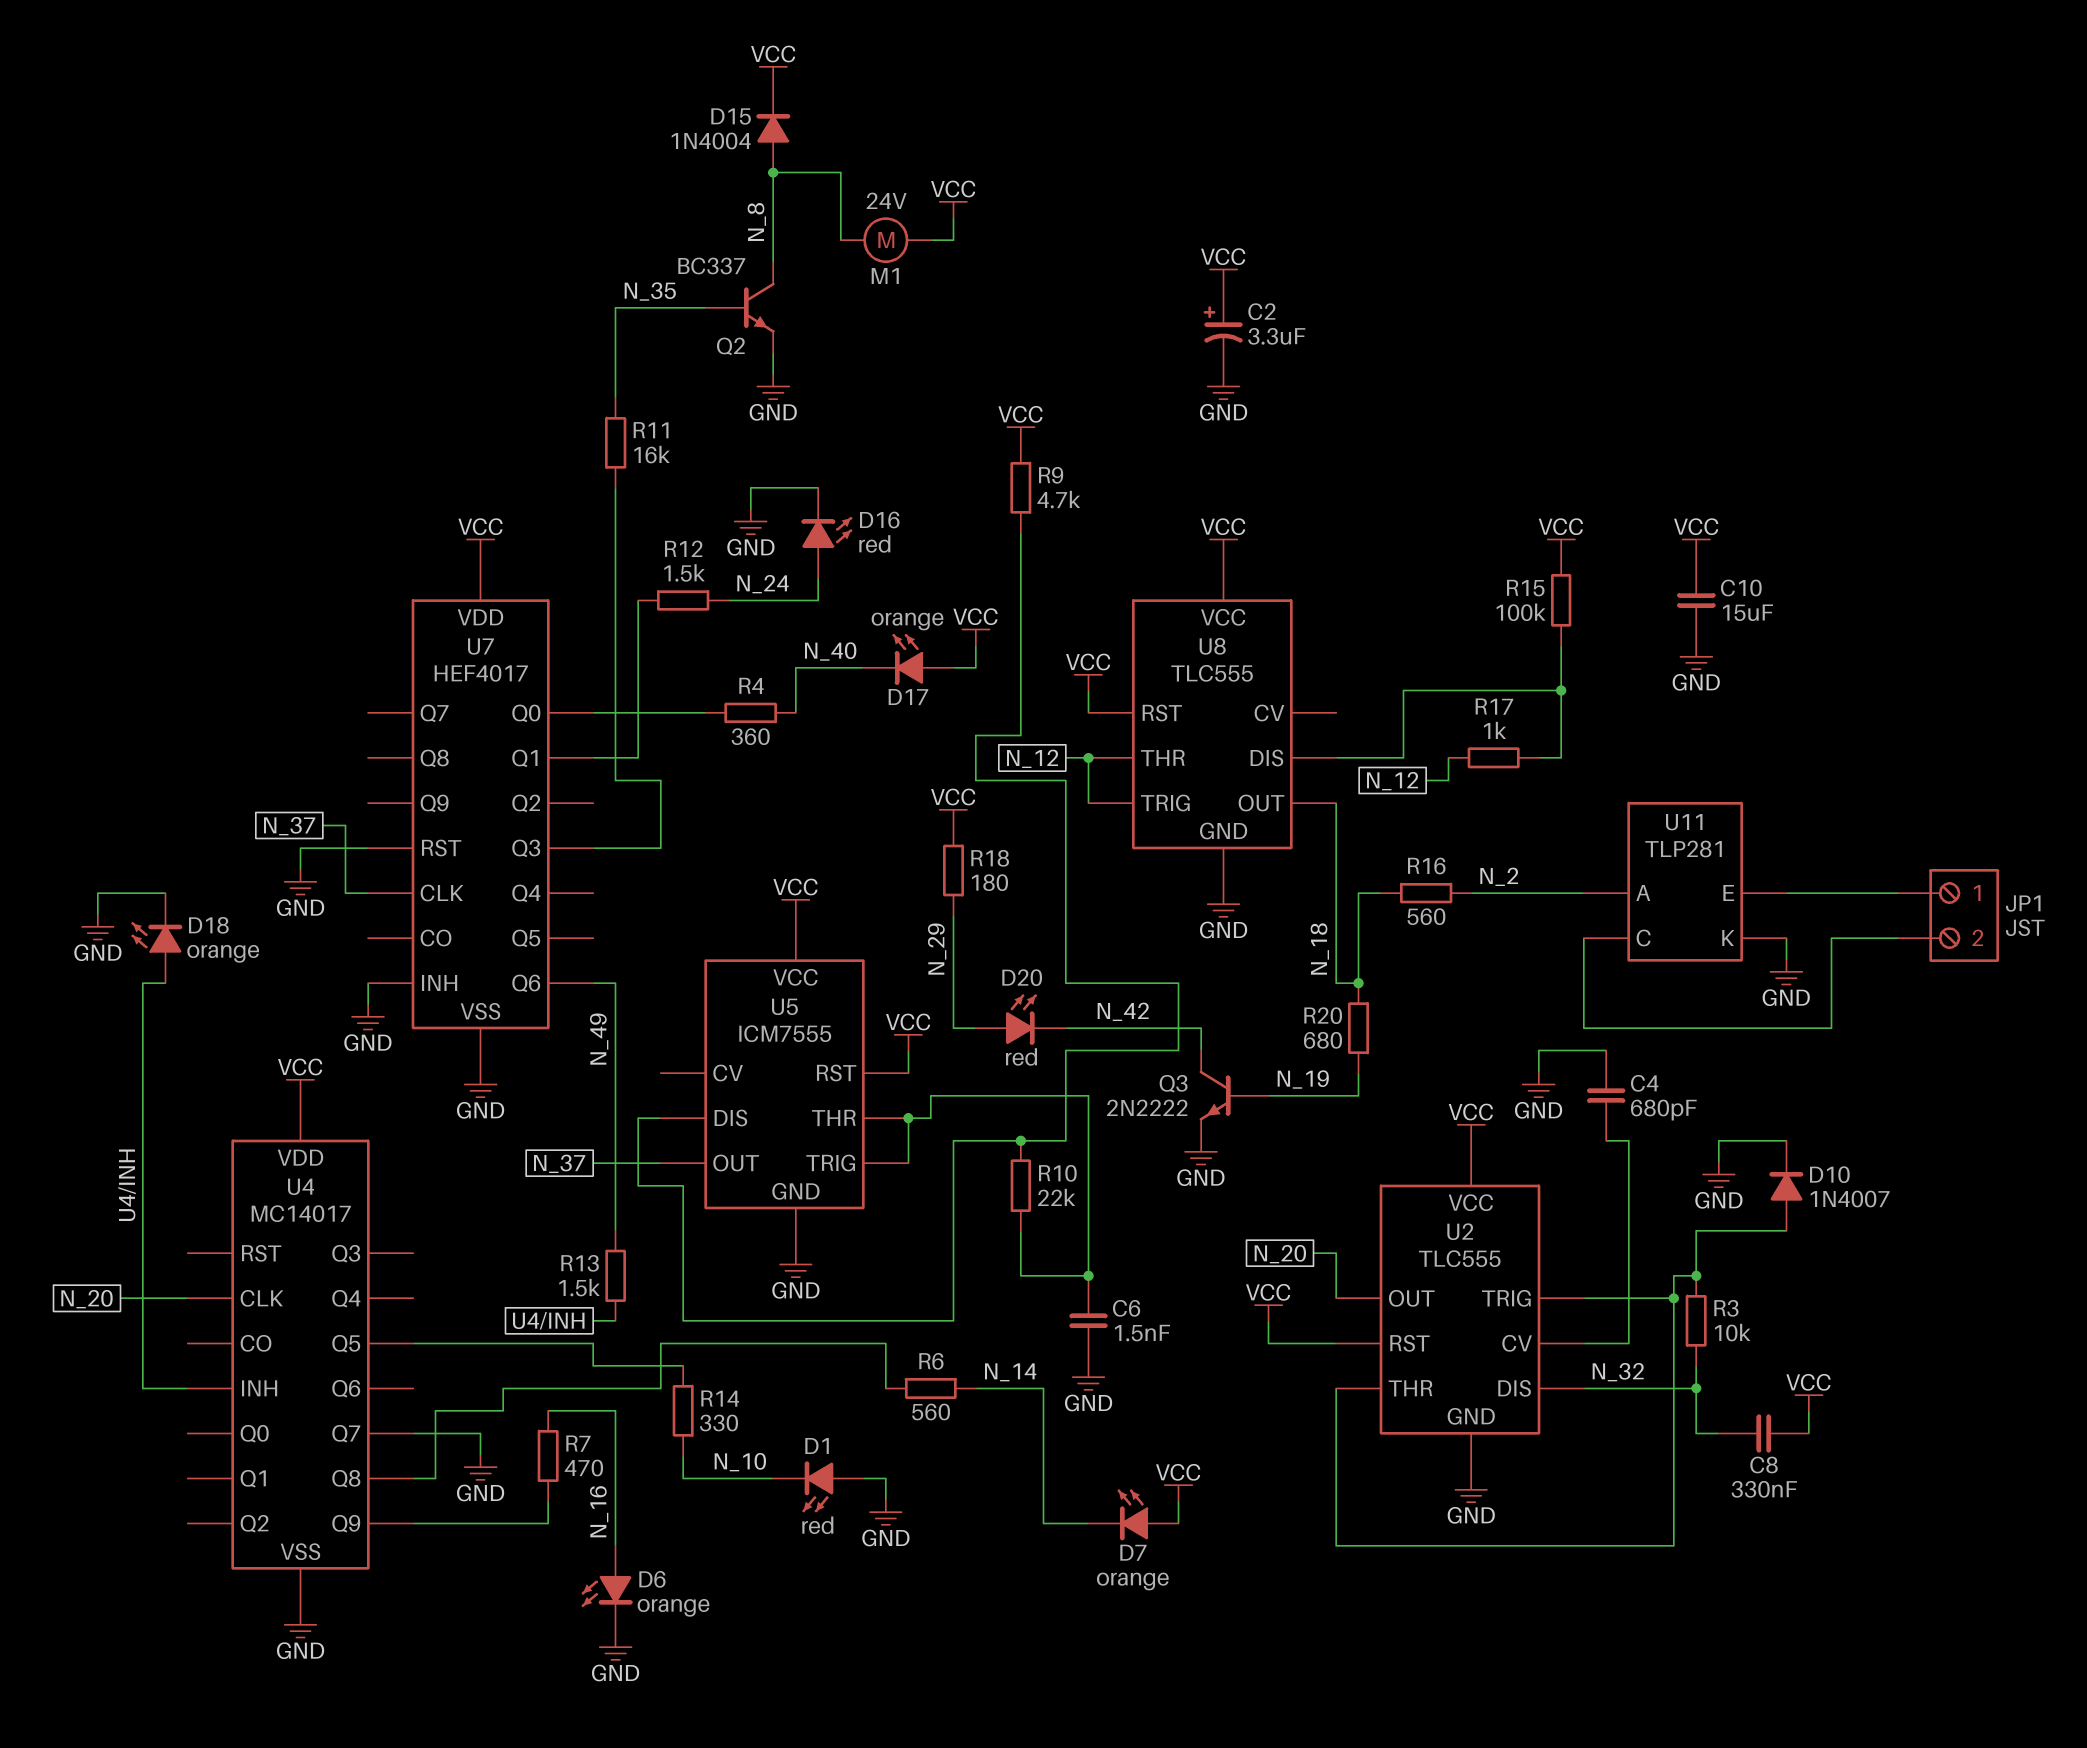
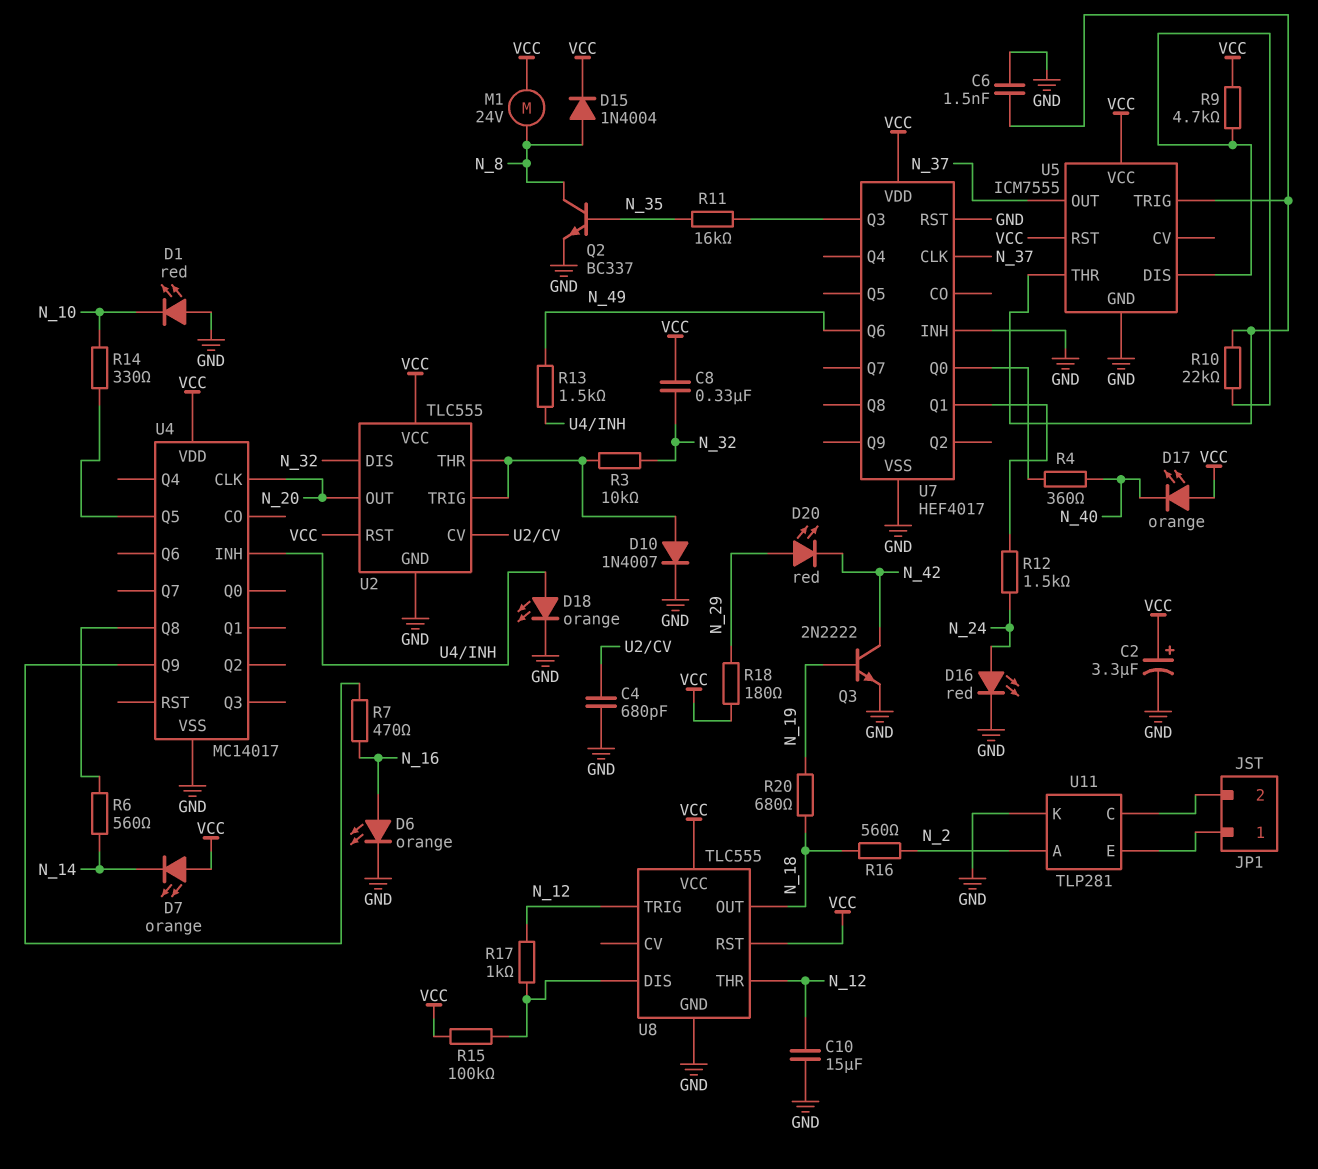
C10: 15uF (GND, VCC) -> 15uF (GND, N_12)
U4 pin Q7: GND -> none

